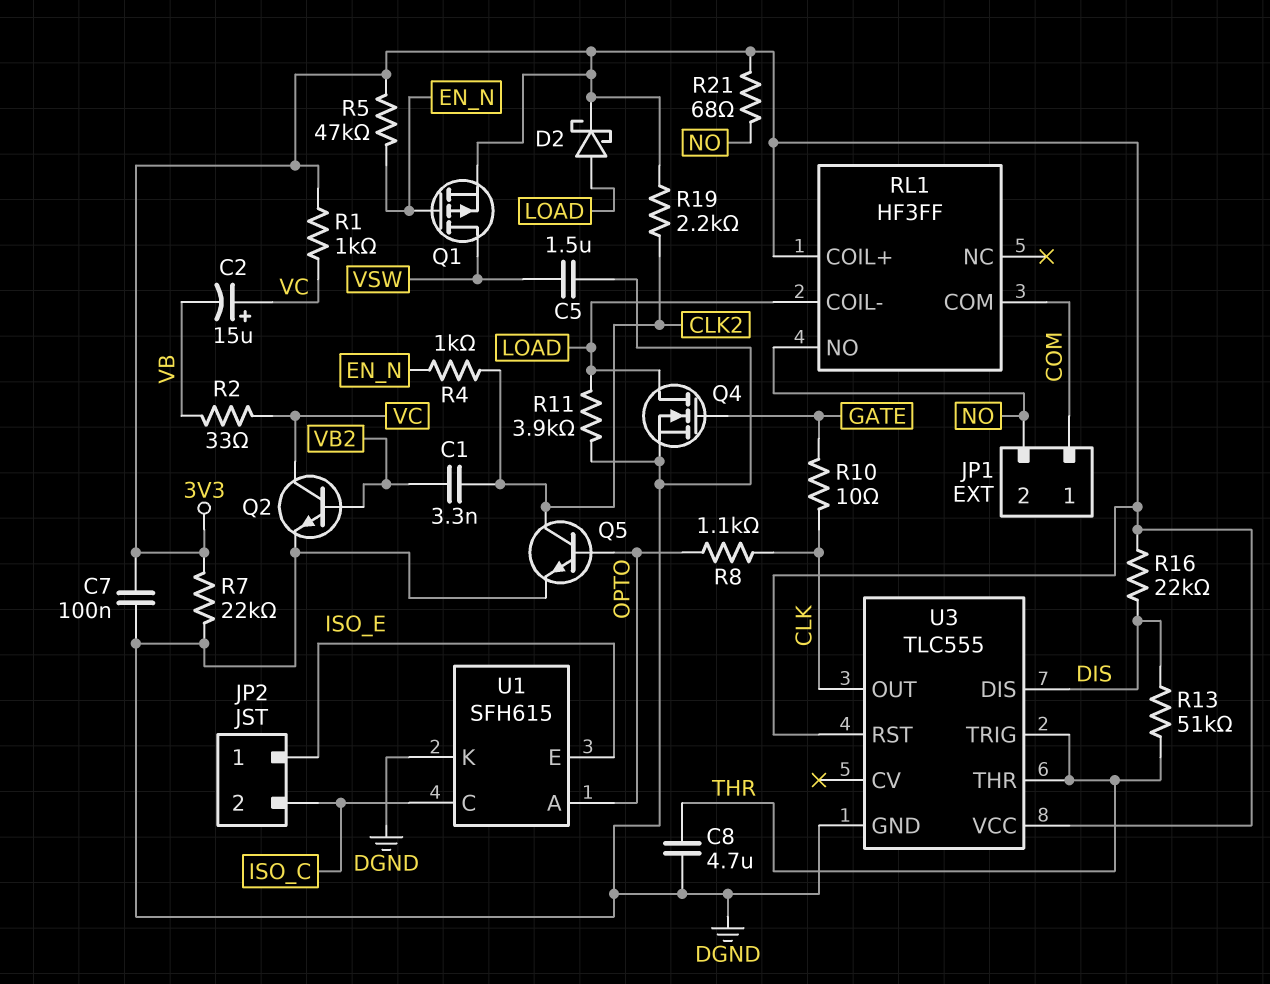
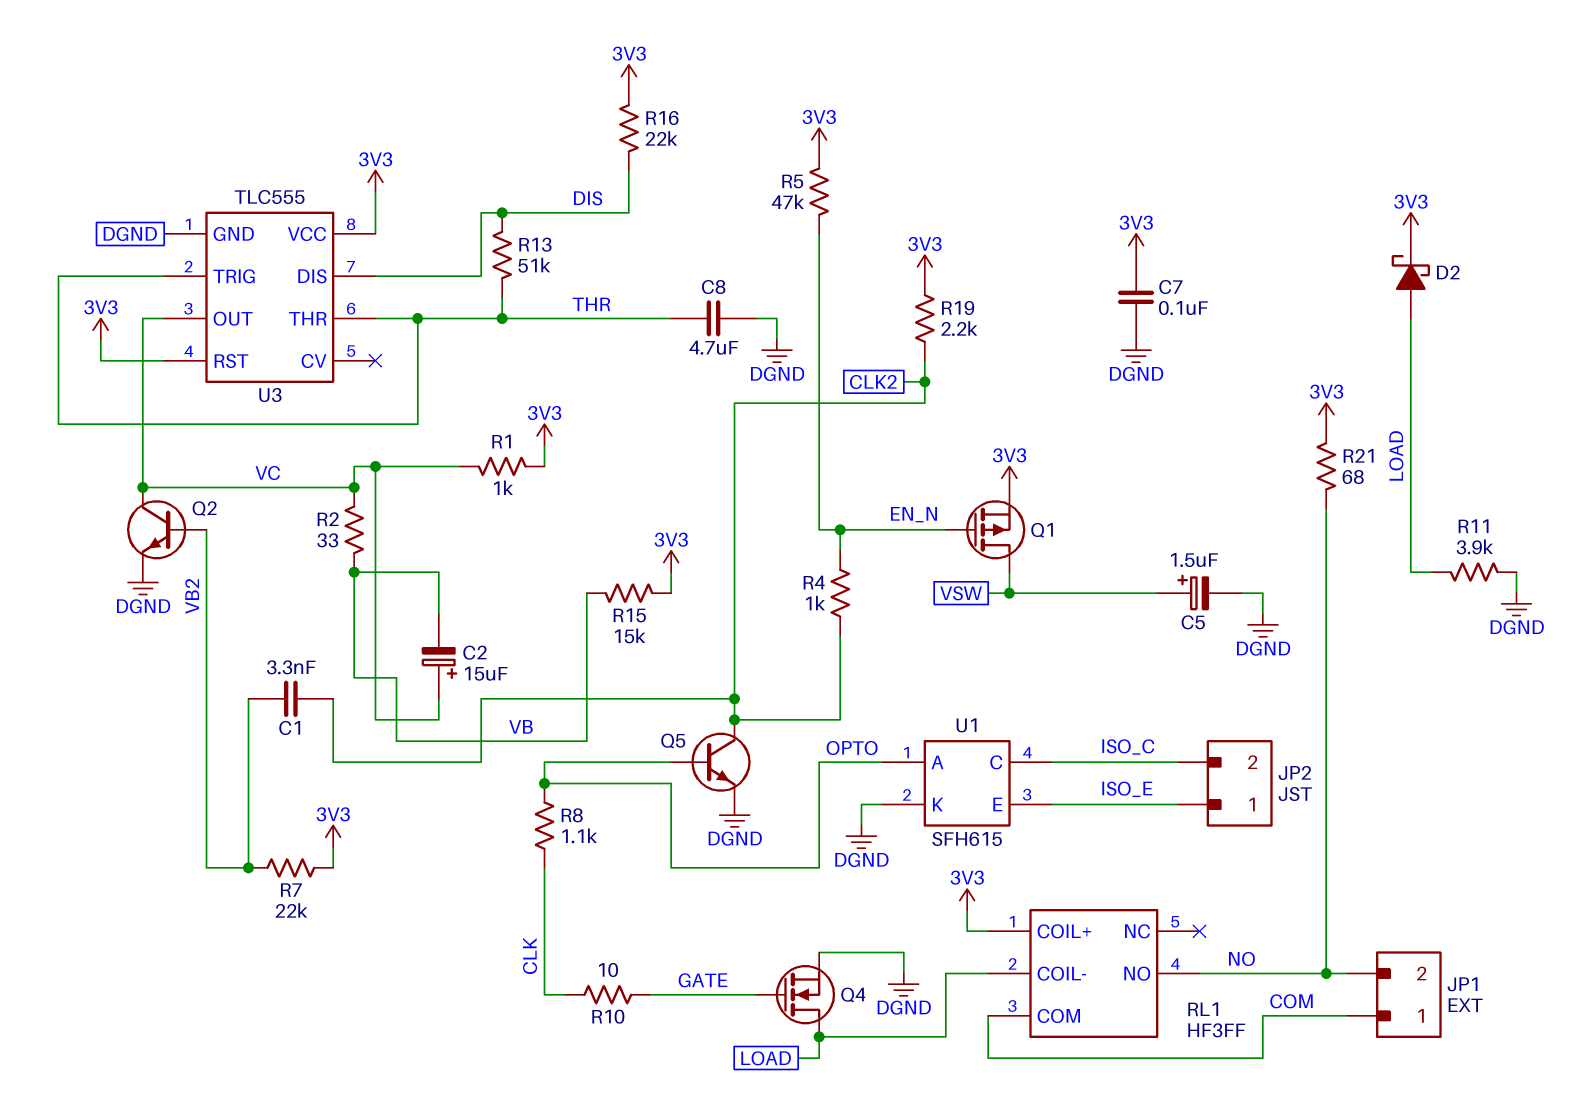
C5: 1.5uF (DGND, VSW) -> 1.5uF (plus VSW, minus DGND)
R7: 22k (3V3, DGND) -> 22k (3V3, VB2)
R15: none -> 15k (3V3, VB)
U3 pin OUT: CLK -> VC

